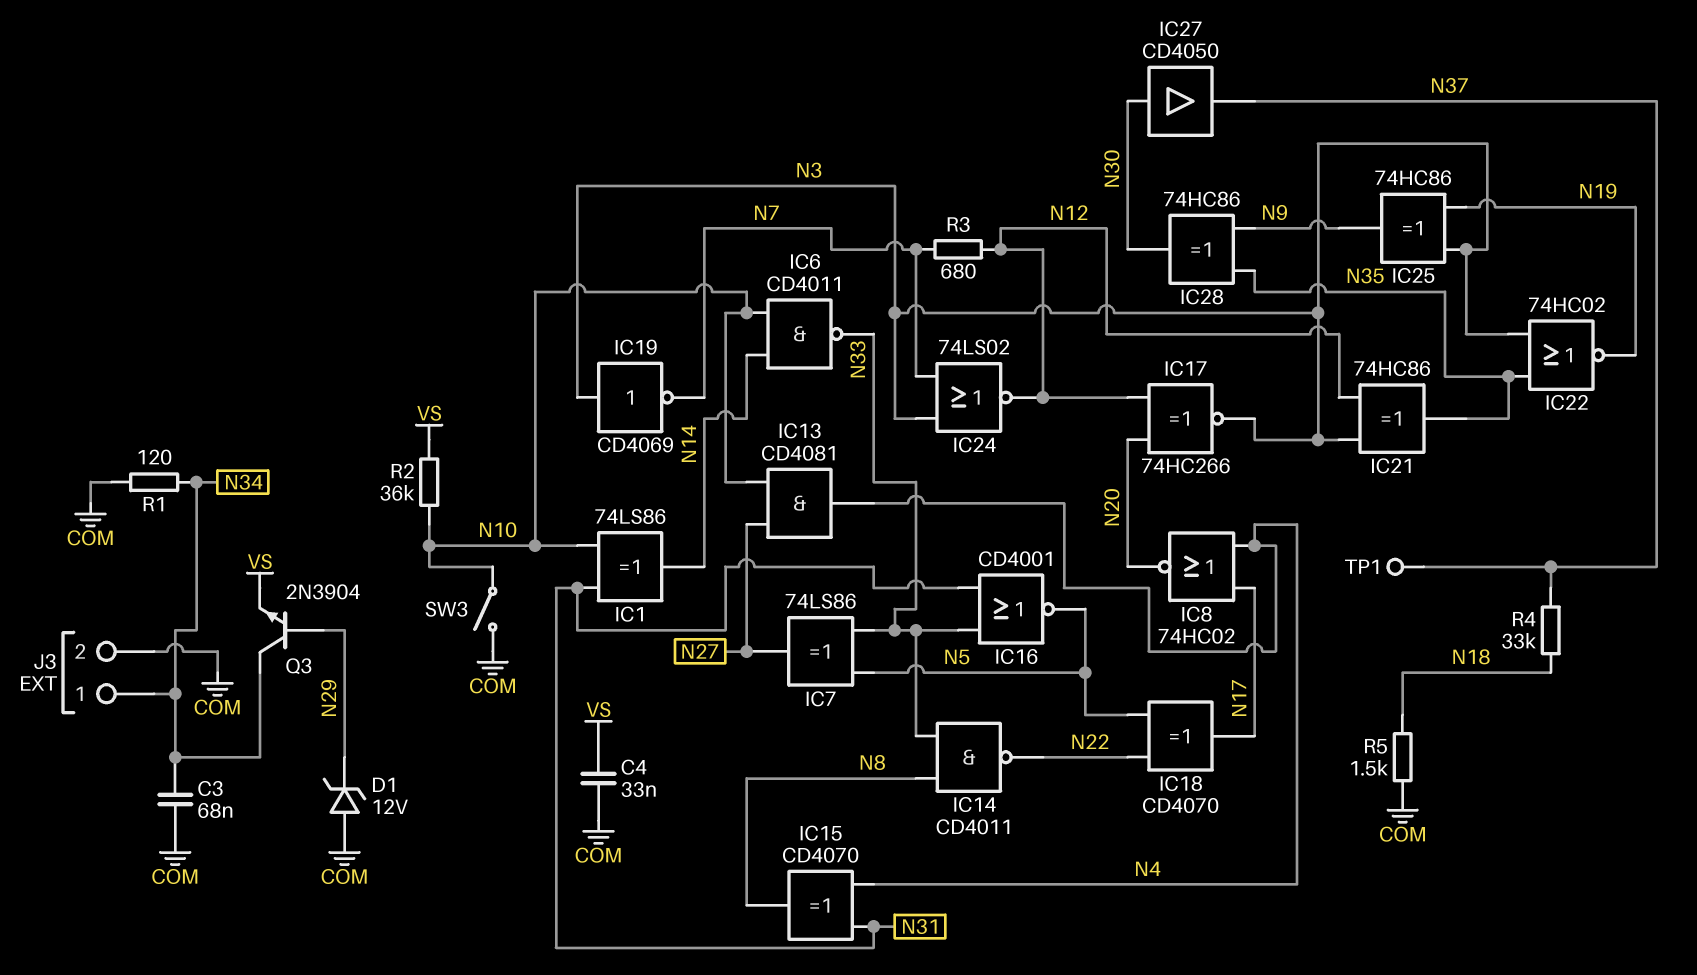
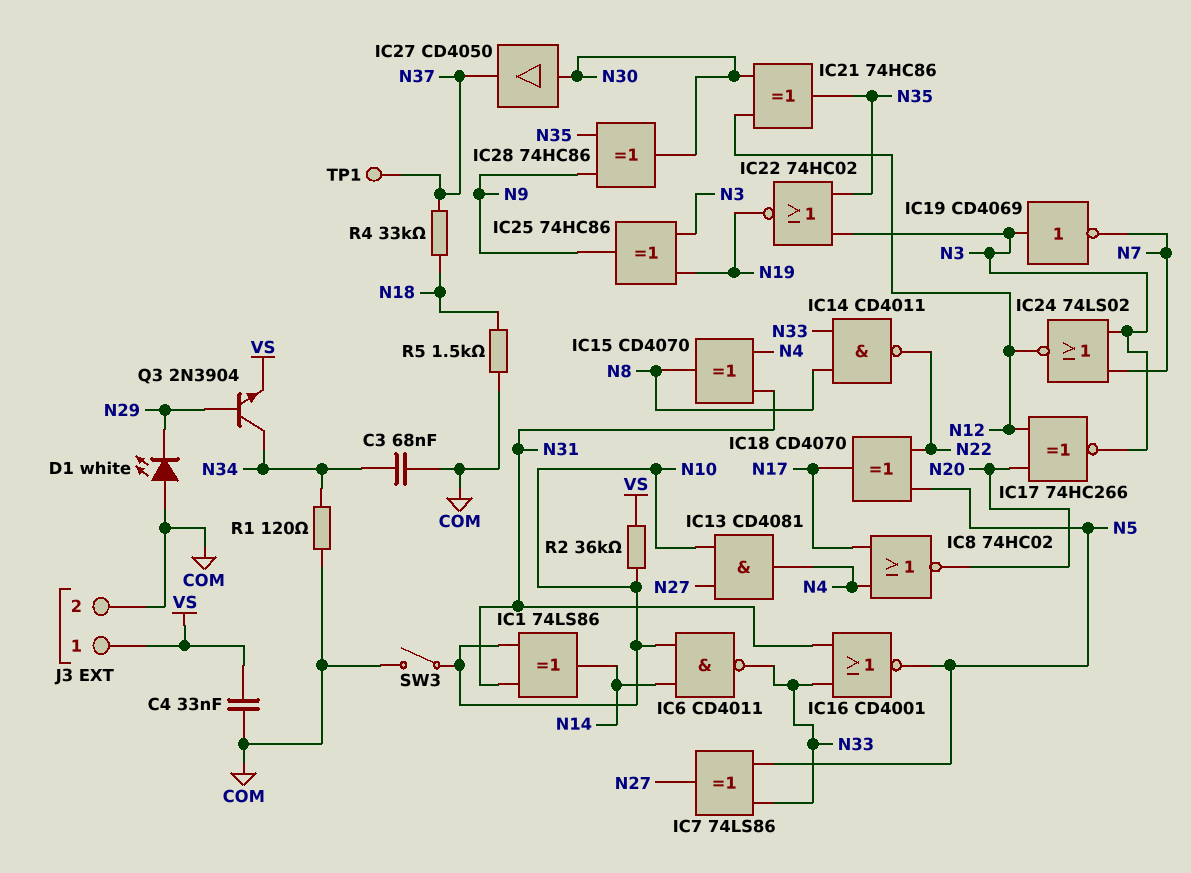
D1: zener 12V (A COM, K N29) -> LED white (A COM, K N29)
IC21: XOR 74HC86 (in N3, in N12, out N35) -> XOR 74HC86 (in N12, in N30, out N35)
J3 pin 1: N34 -> VS
R3: 680 (N7, N12) -> none

